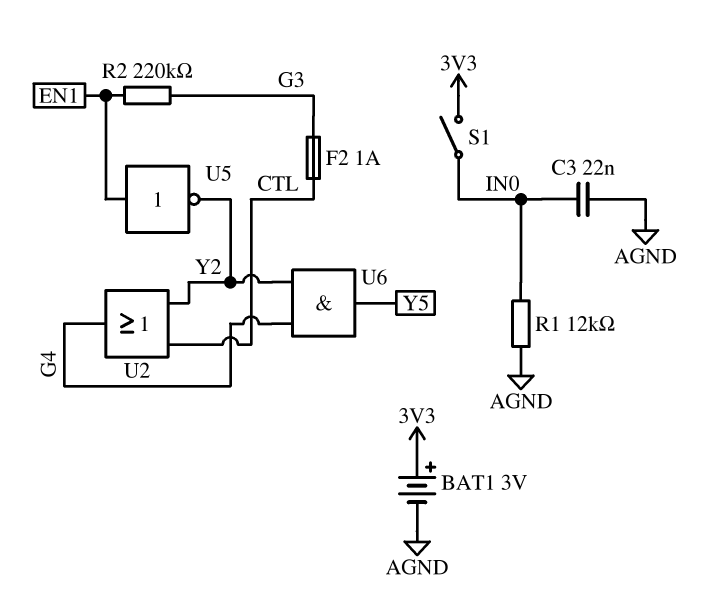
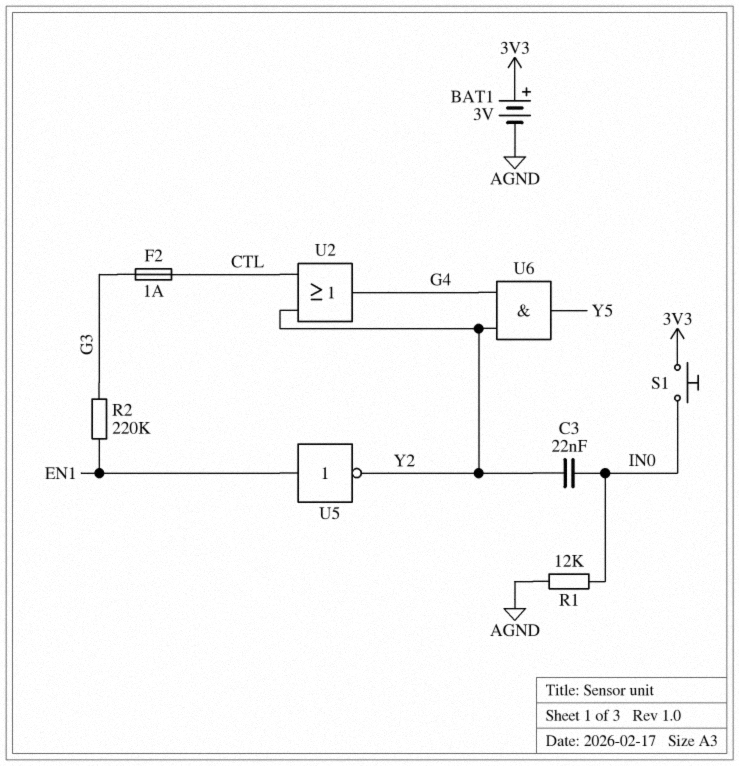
C3: 22nF (AGND, IN0) -> 22nF (IN0, Y2)
S1: switch (3V3, IN0) -> button (3V3, IN0)

